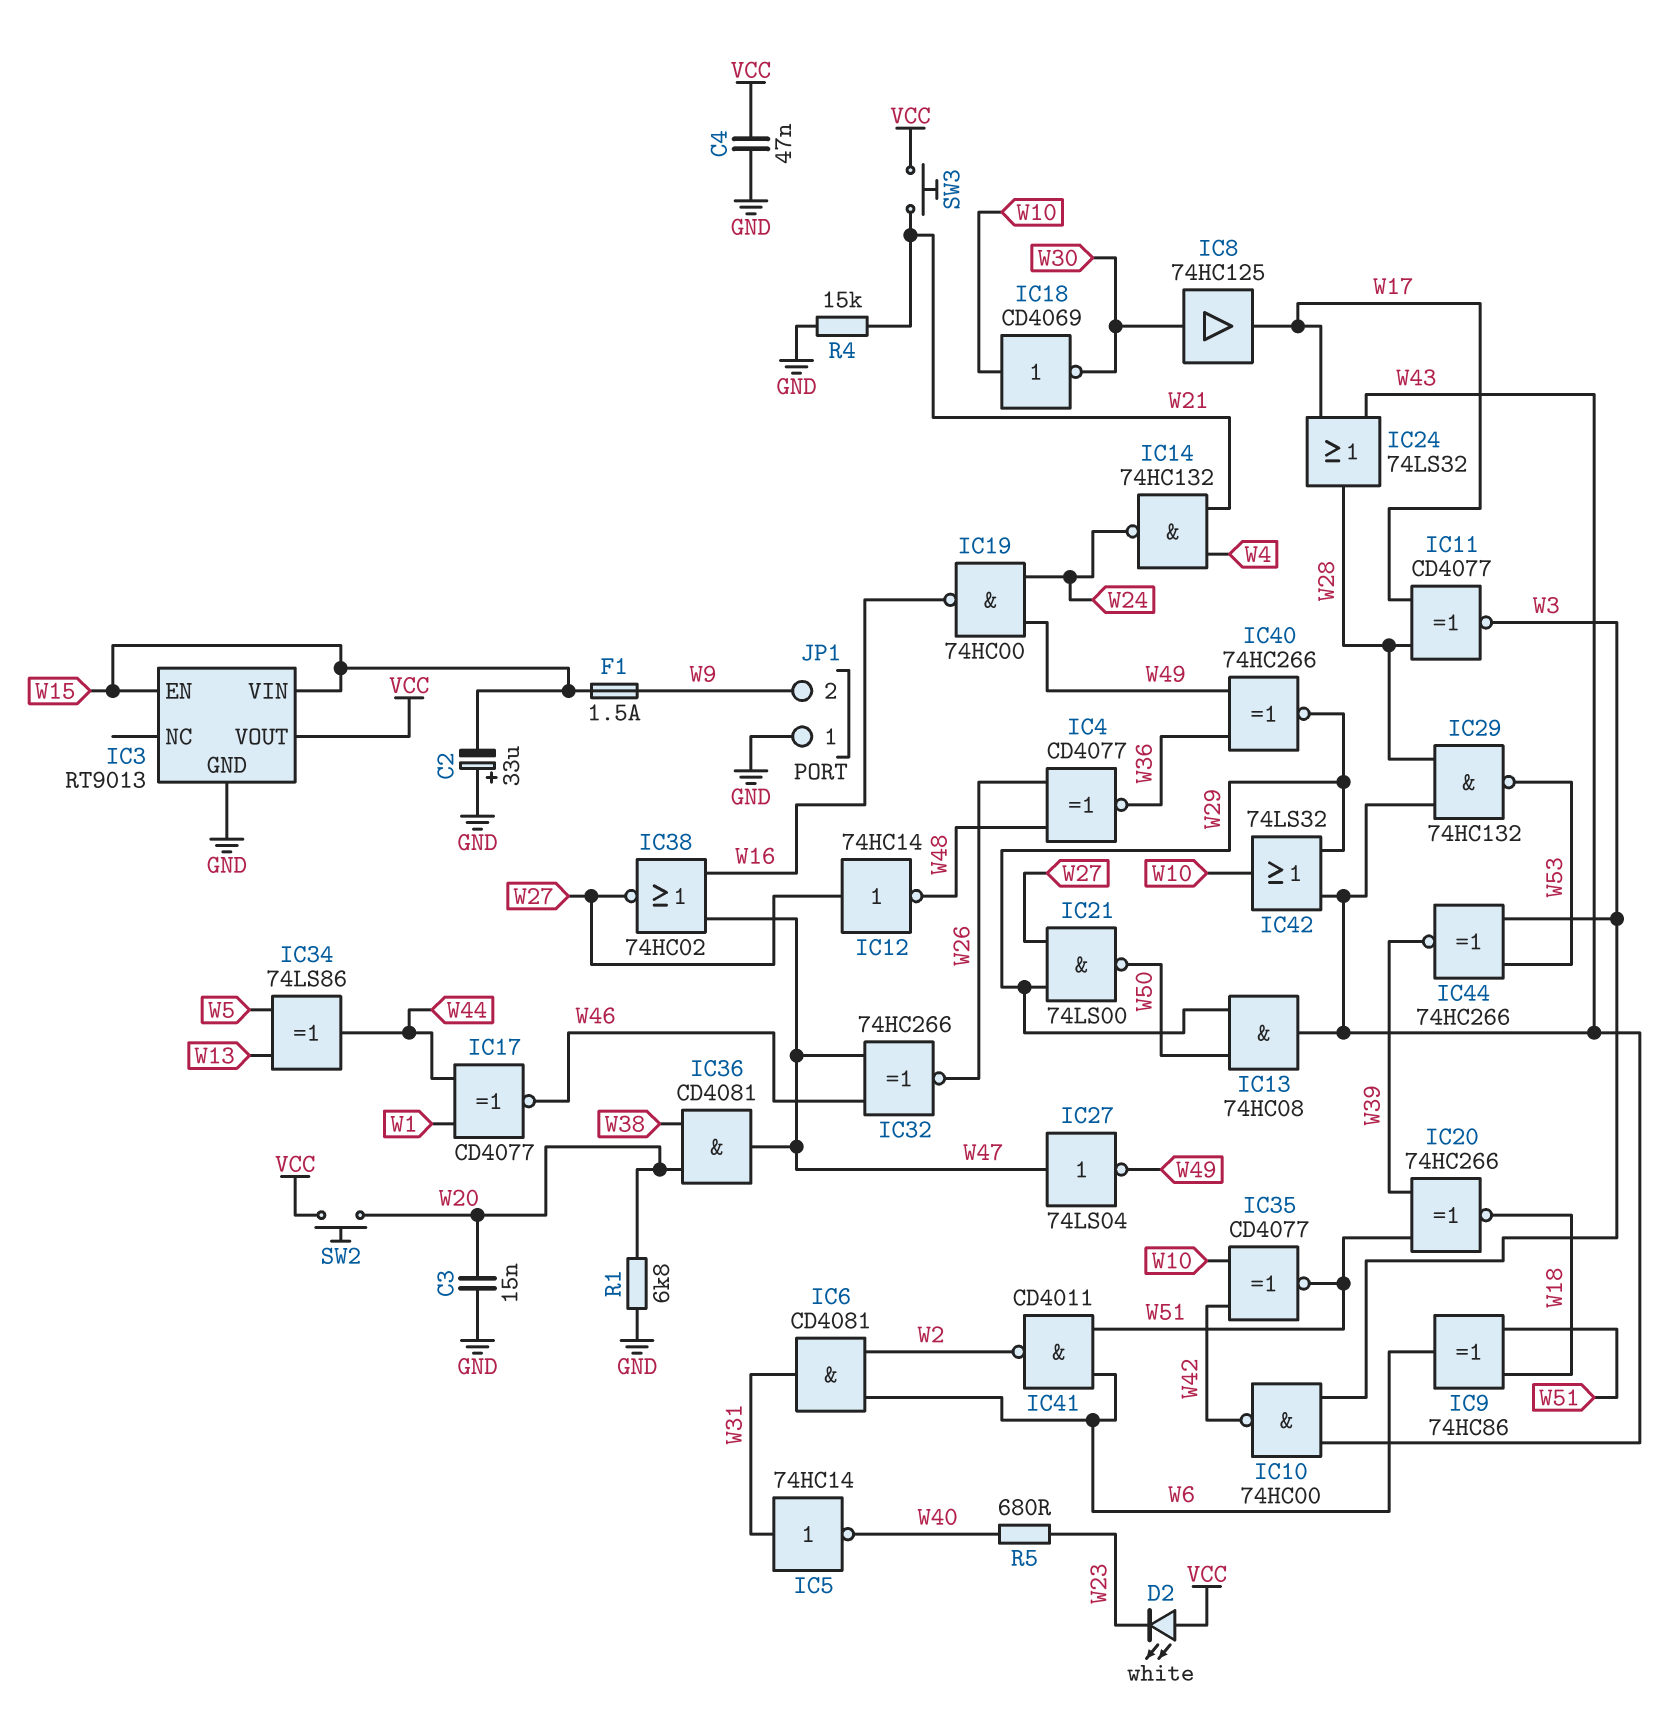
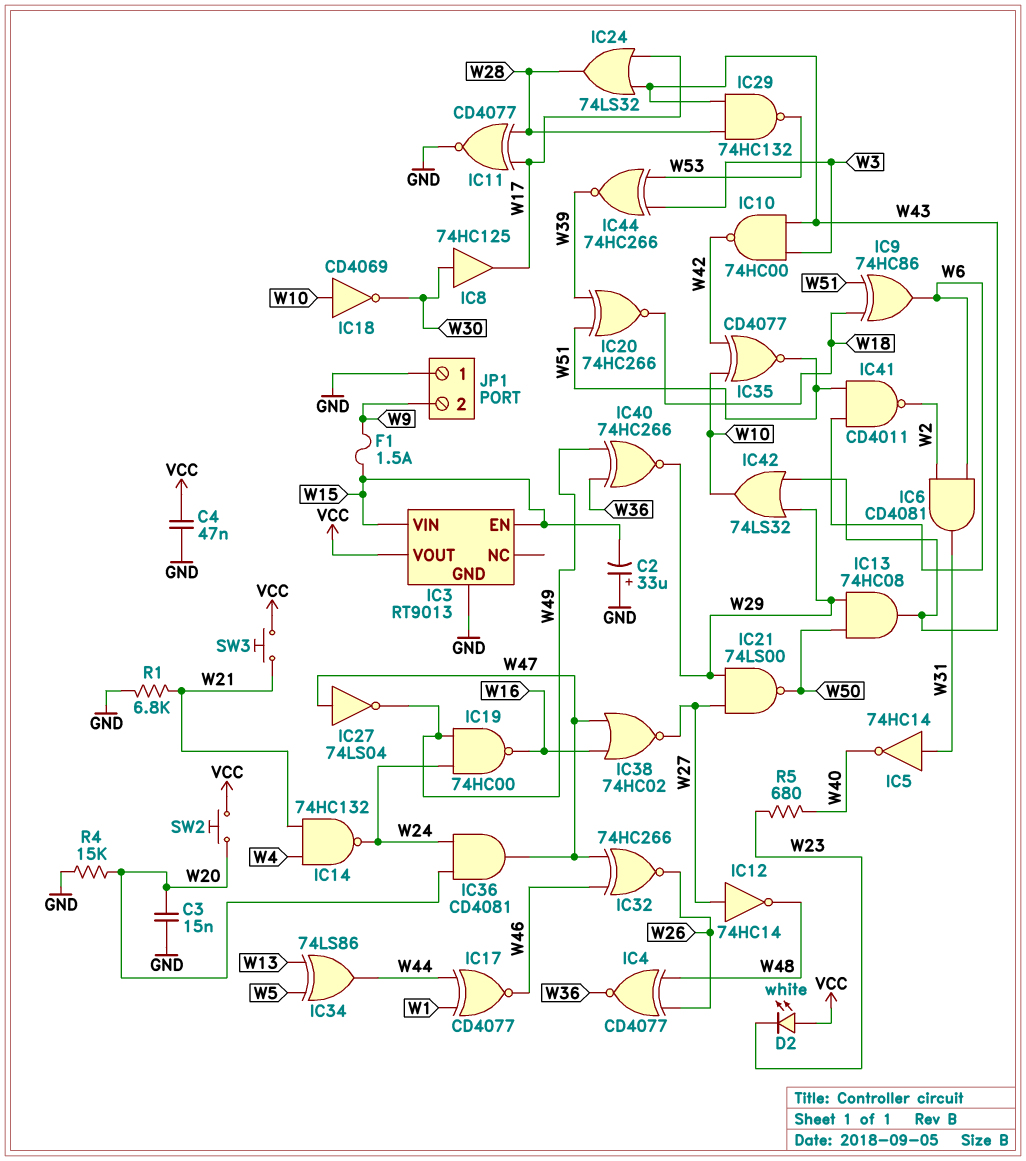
IC11: XNOR CD4077 (in W17, in W28, out W3) -> XNOR CD4077 (in W17, in W28, out GND)
IC36: AND CD4081 (in W20, in W38, out W47) -> AND CD4081 (in W20, in W24, out W47)
R1: 6.8k (GND, W20) -> 6.8k (GND, W21)
R4: 15k (GND, W21) -> 15k (GND, W20)

